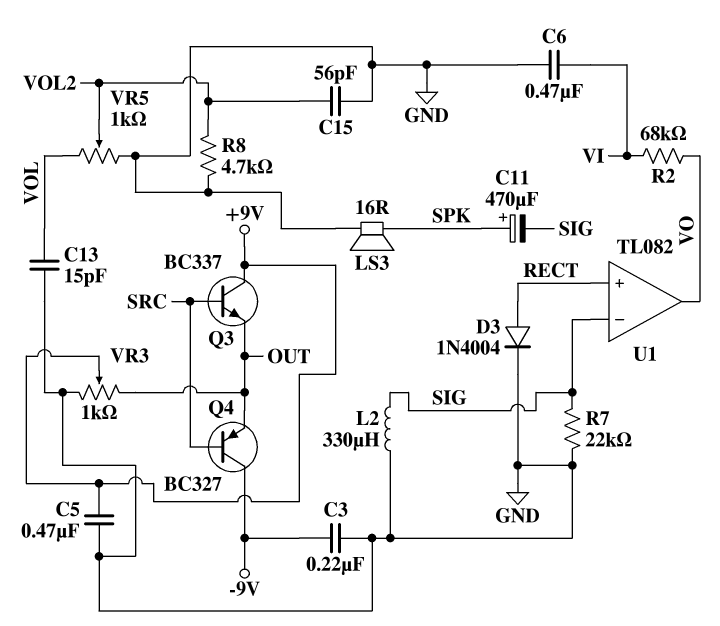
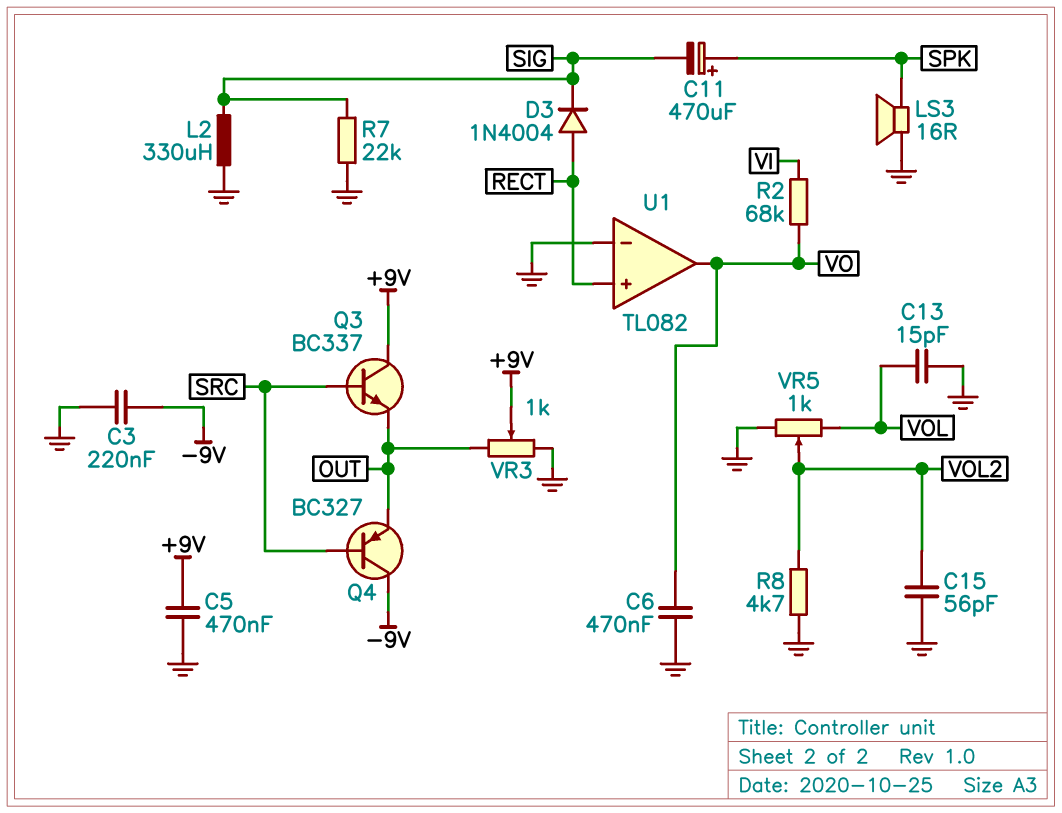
C6: 470nF (GND, VI) -> 470nF (GND, VO)
D3: diode 1N4004 (A RECT, K GND) -> diode 1N4004 (A RECT, K SIG)
U1 pin in-: SIG -> GND

